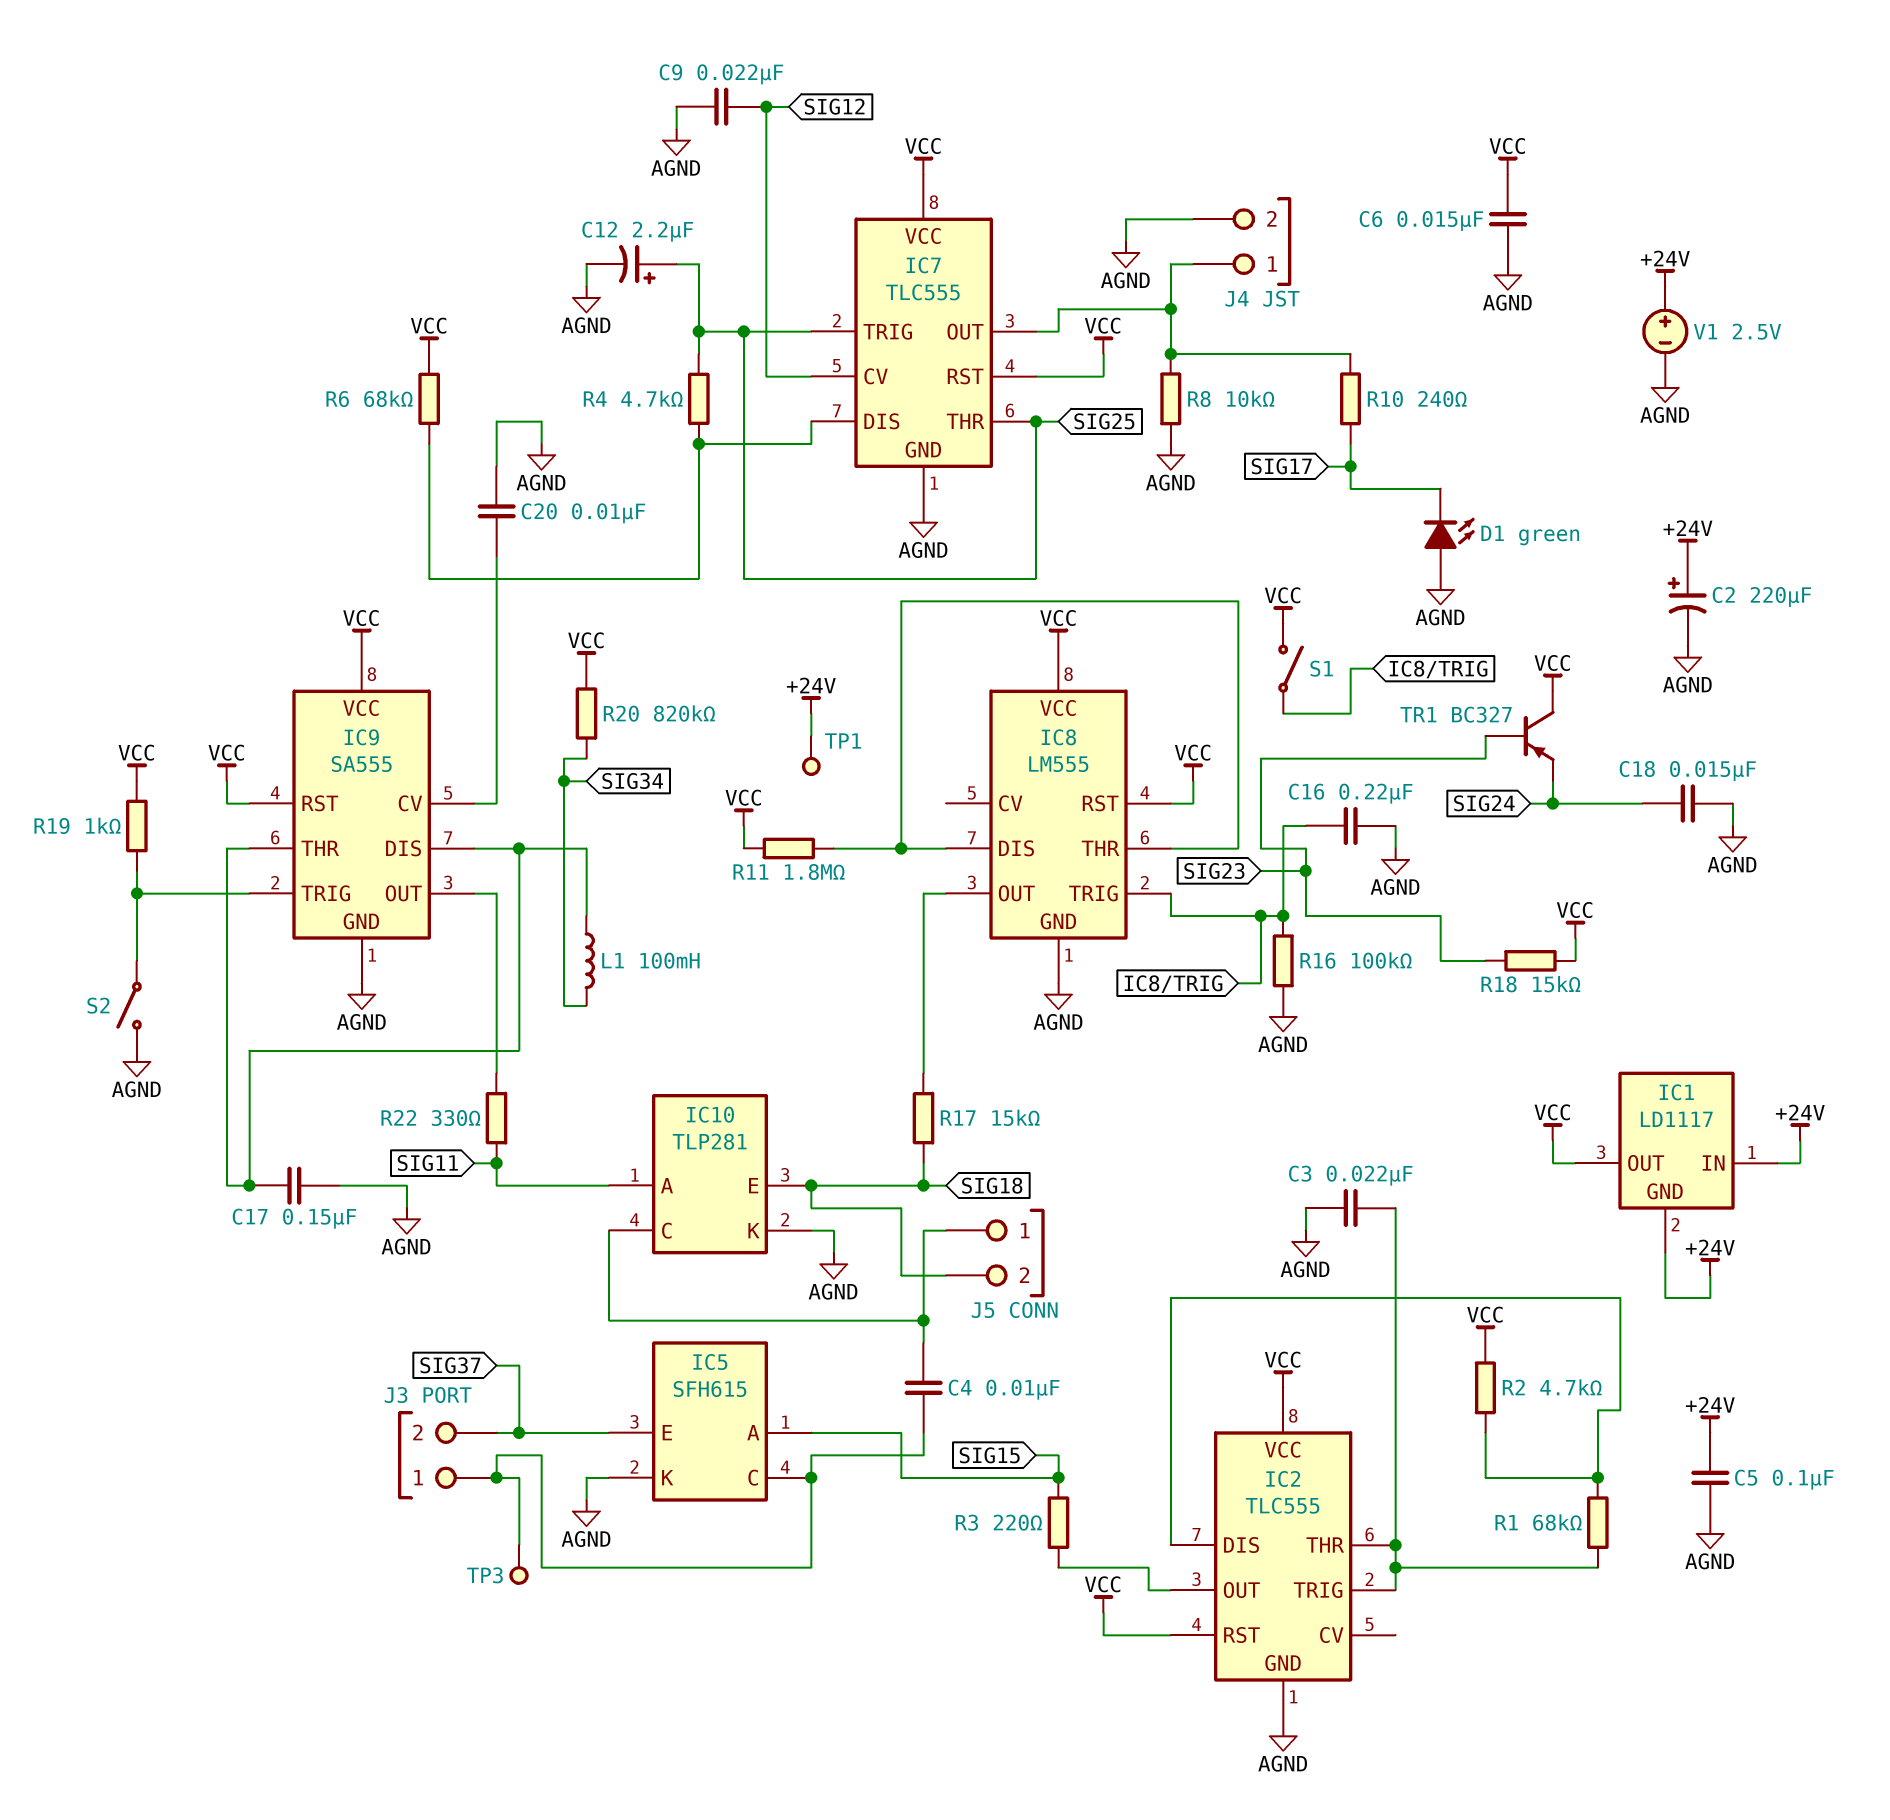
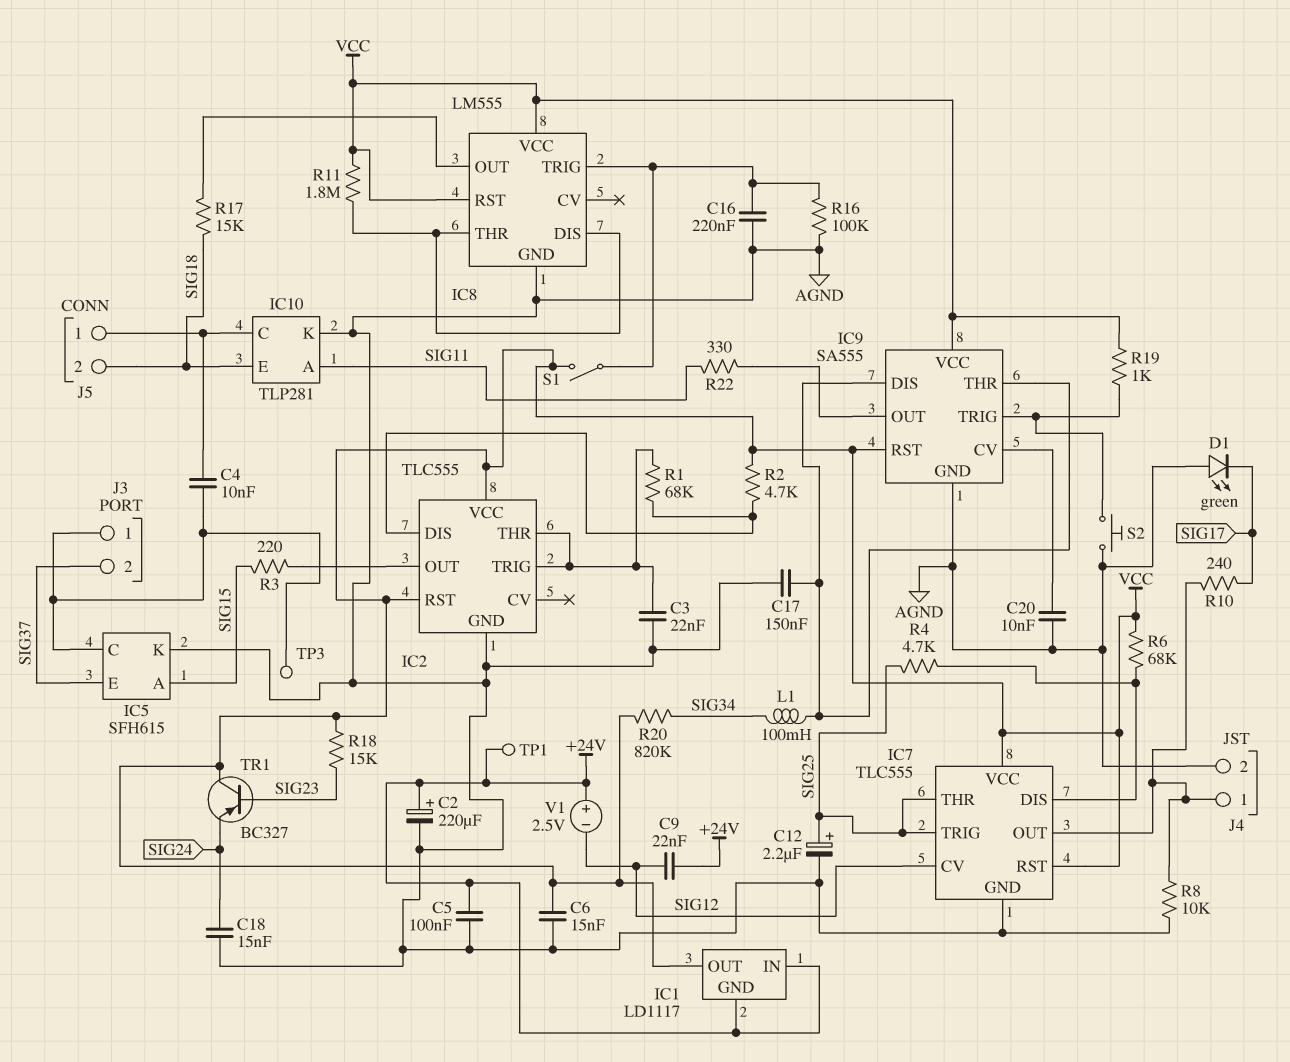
C9: 22nF (AGND, SIG12) -> 22nF (+24V, SIG12)
S2: switch (AGND, IC9/TRIG) -> button (AGND, IC9/TRIG)
V1: 2.5V (plus +24V, minus AGND) -> 2.5V (plus +24V, minus SIG12)

